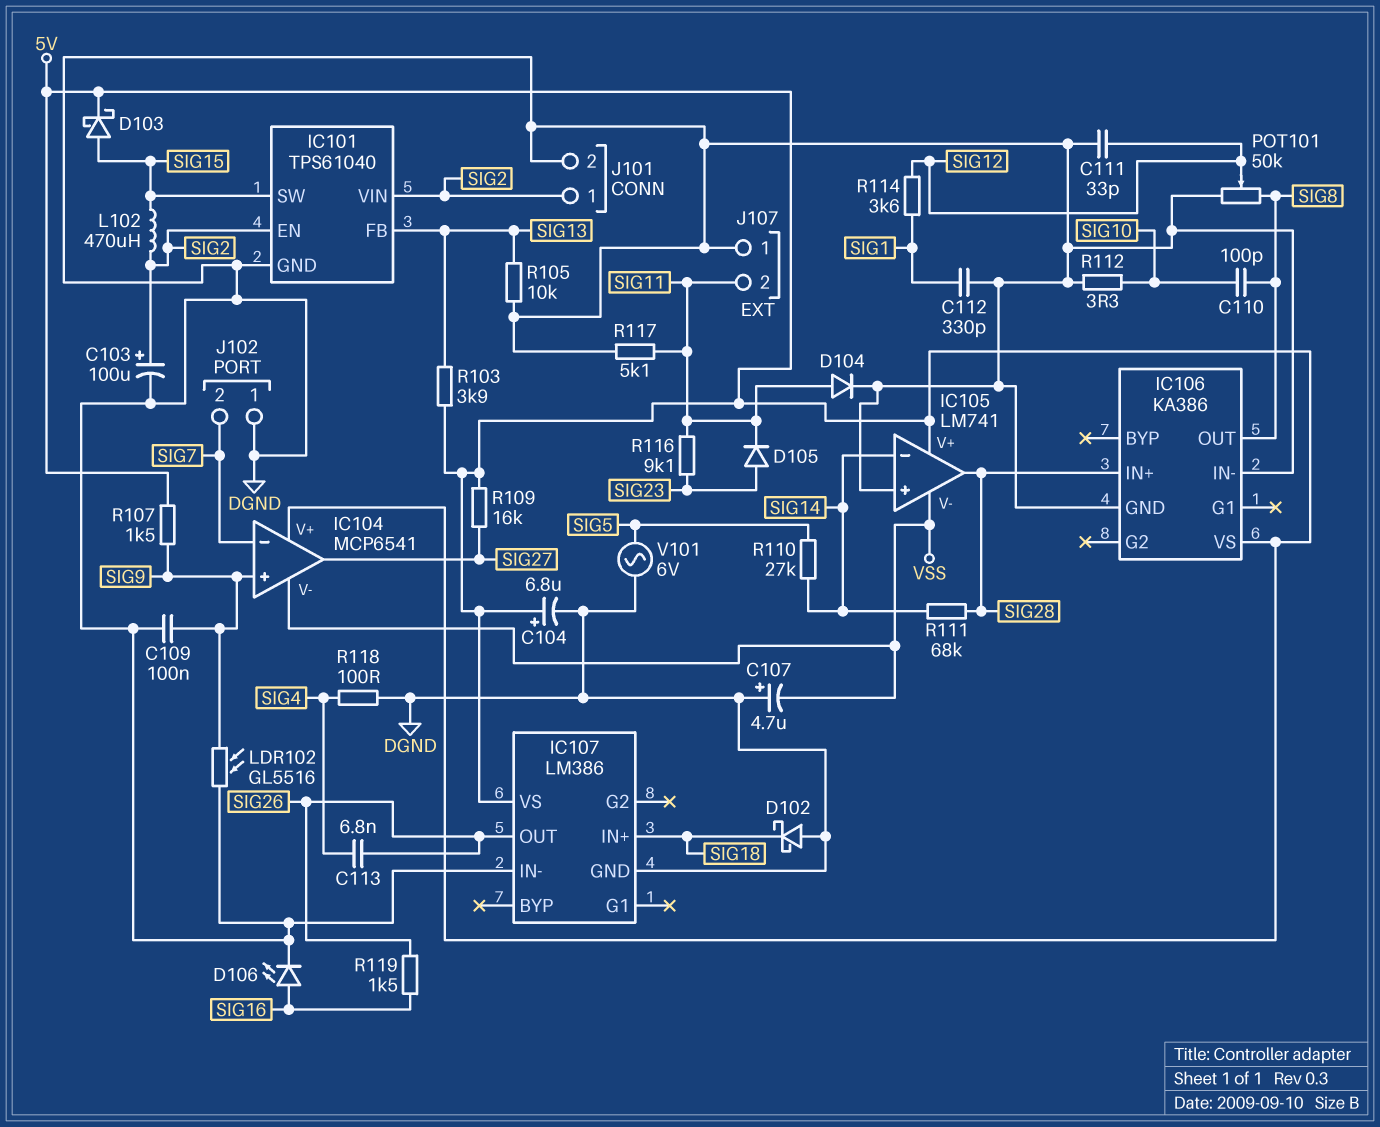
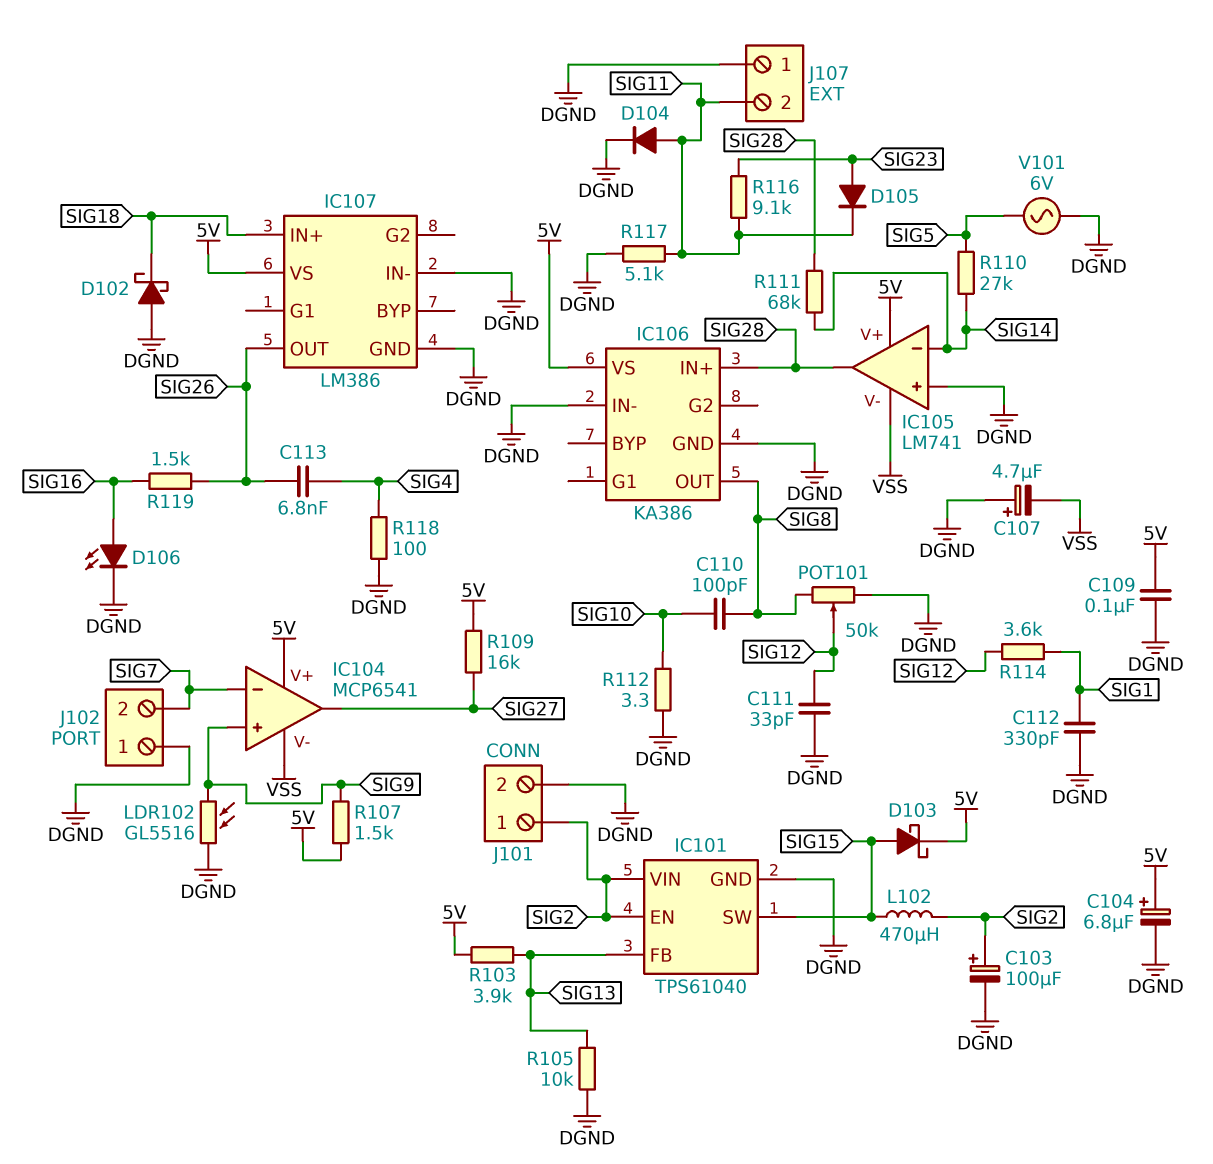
C109: 100nF (DGND, SIG9) -> 100nF (5V, DGND)

